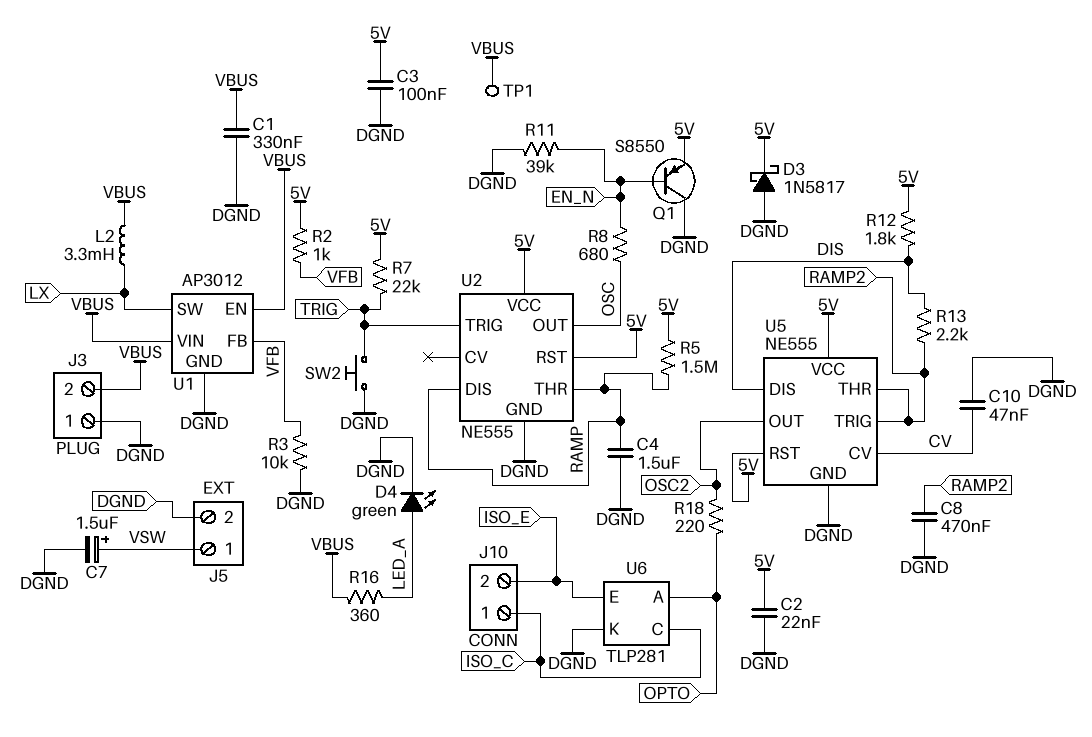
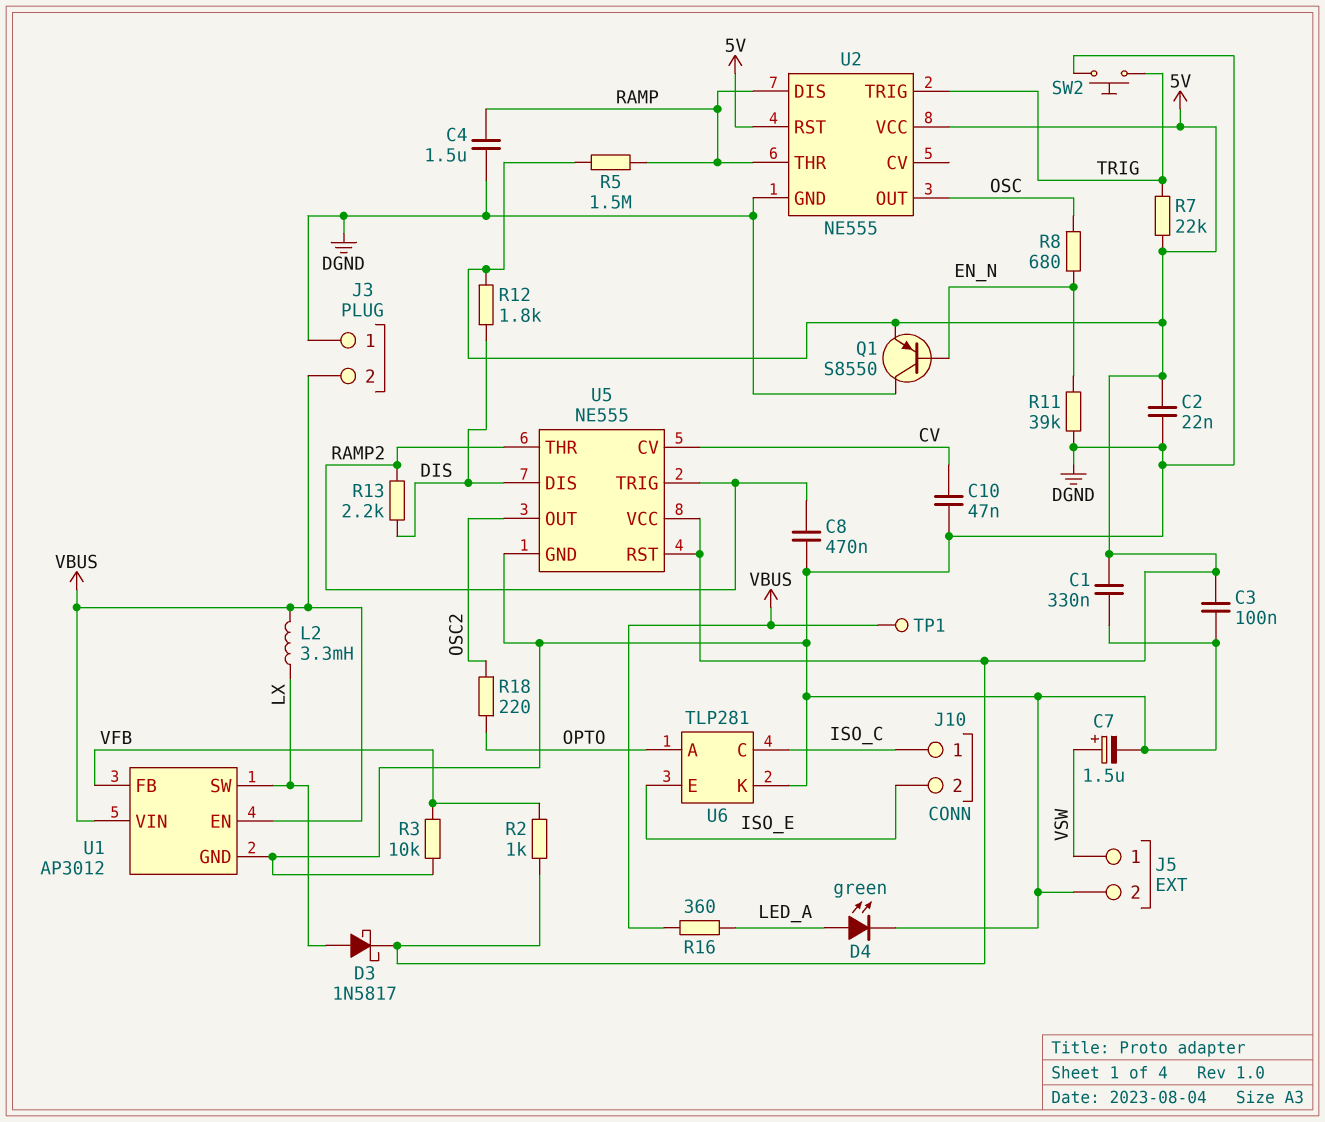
C1: 330nF (DGND, VBUS) -> 330nF (5V, DGND)
D3: schottky 1N5817 (A DGND, K 5V) -> schottky 1N5817 (A LX, K 5V)

